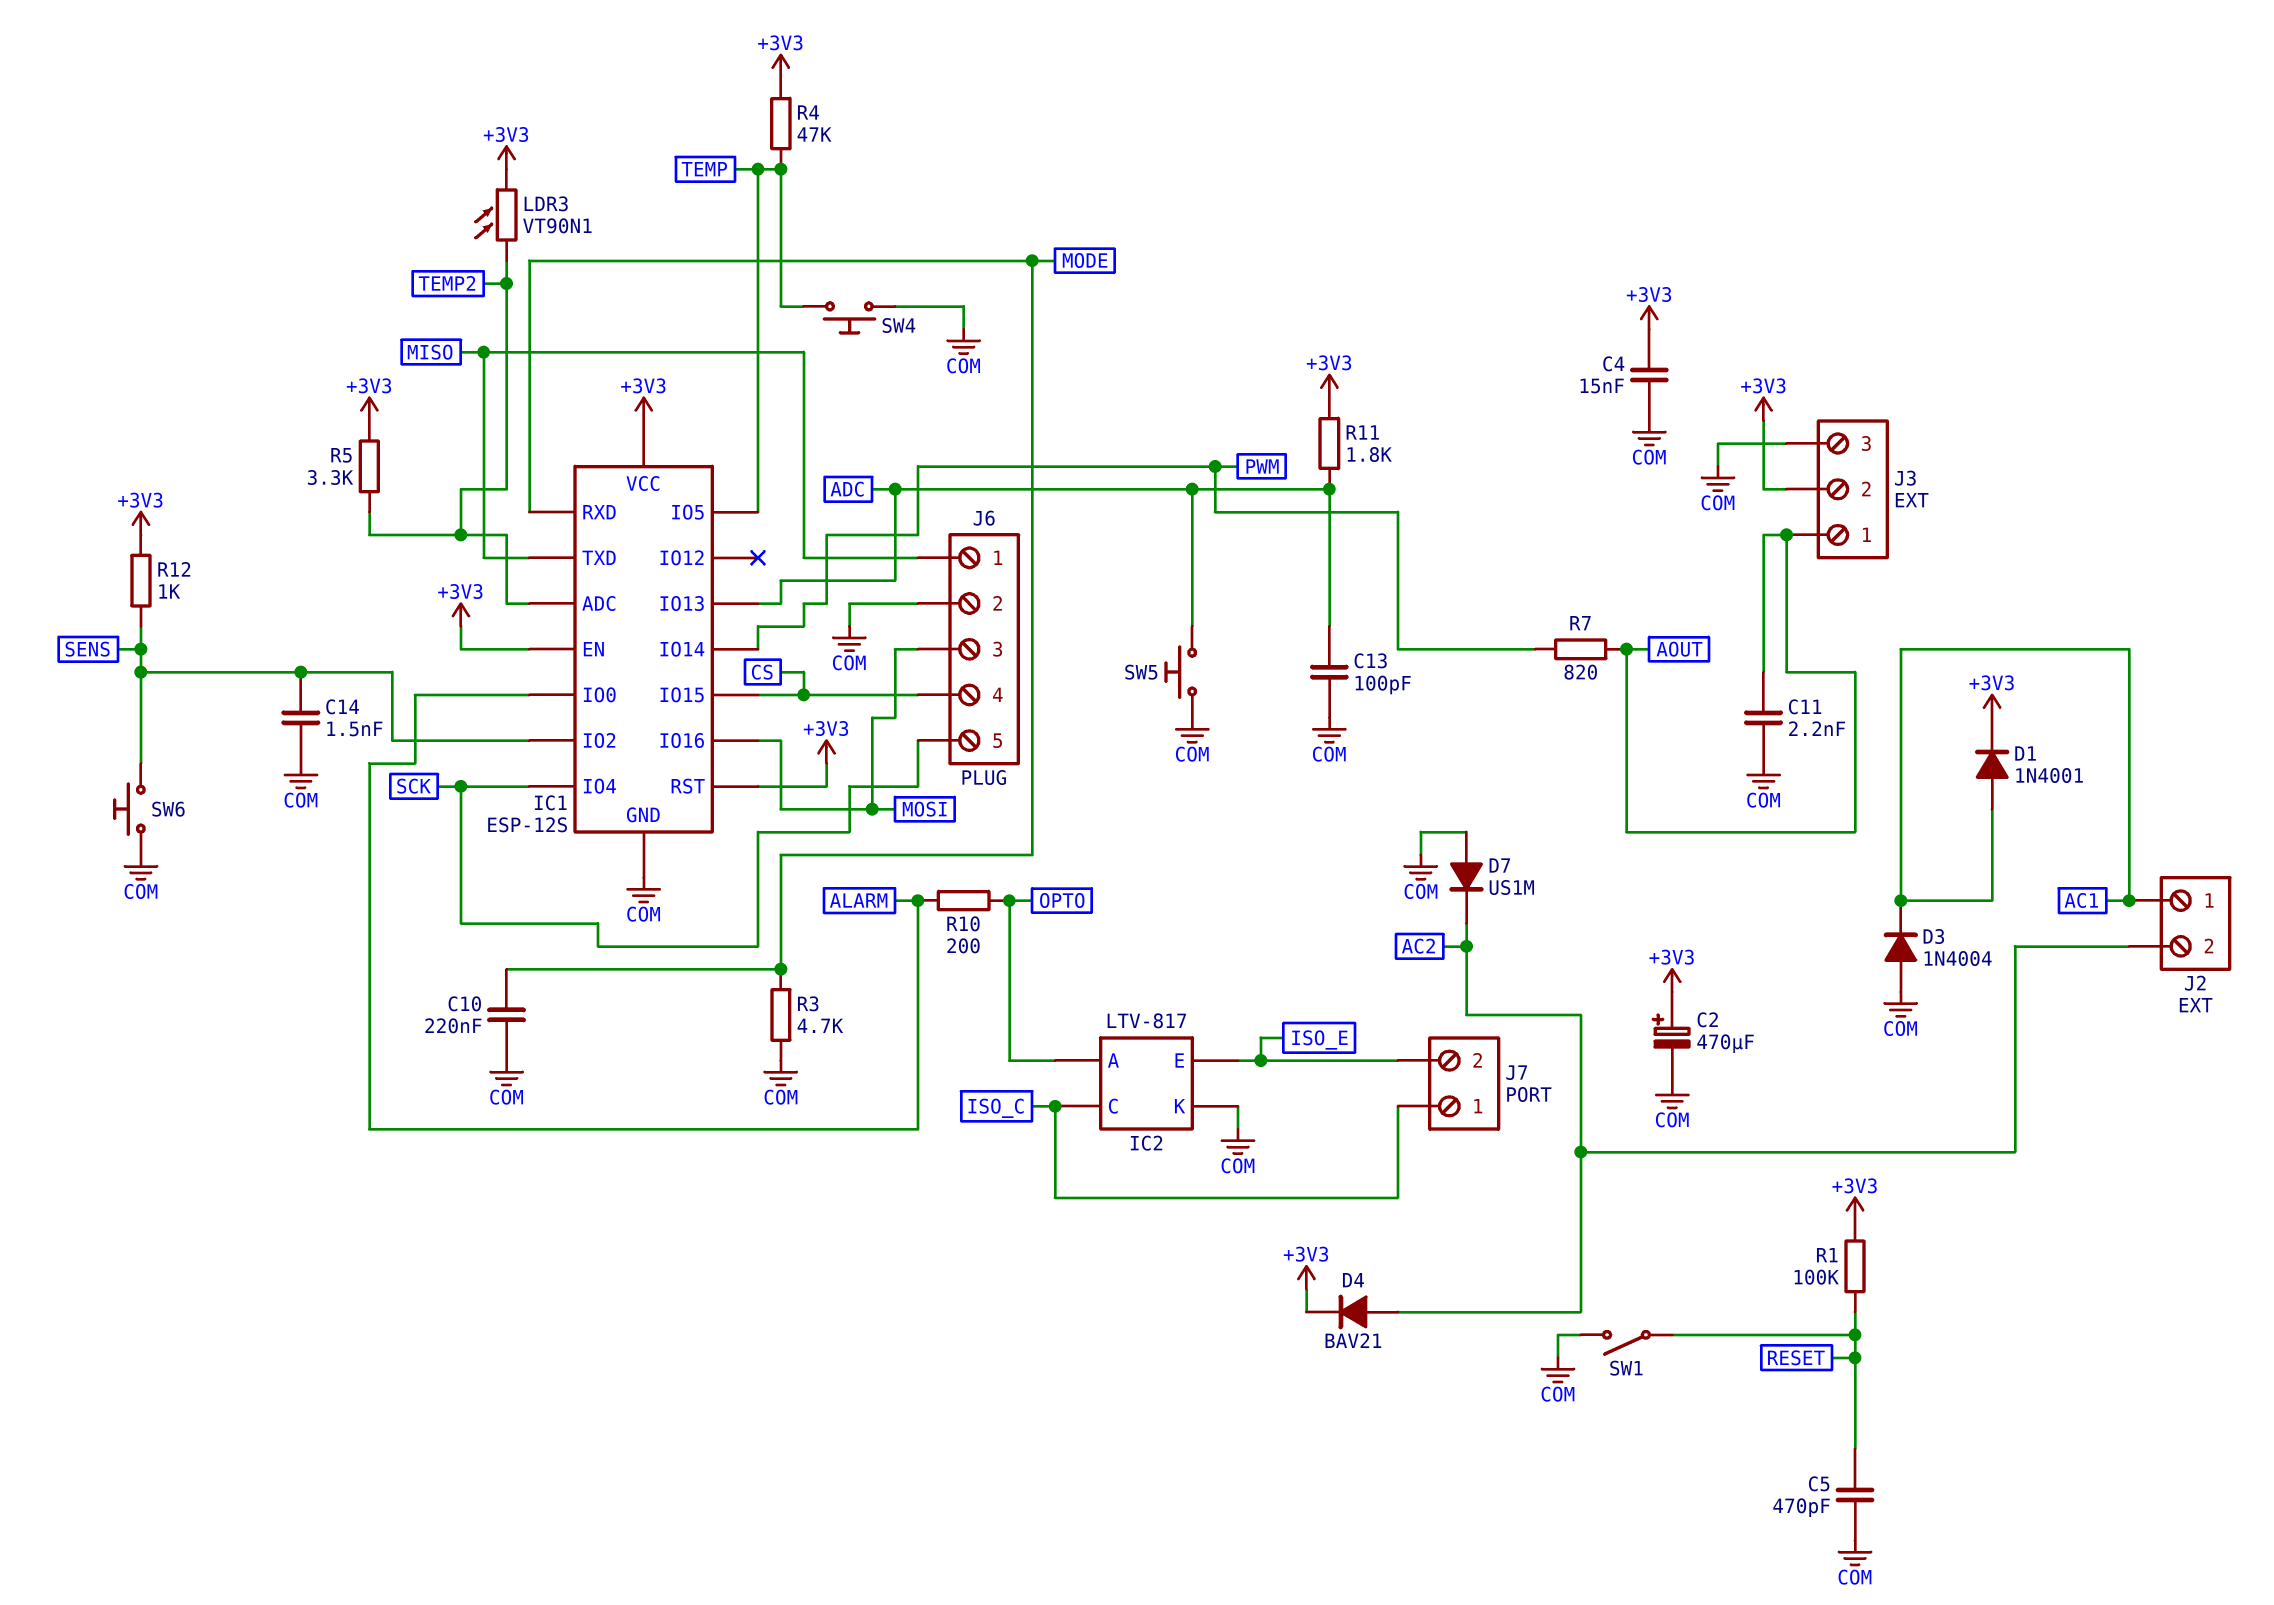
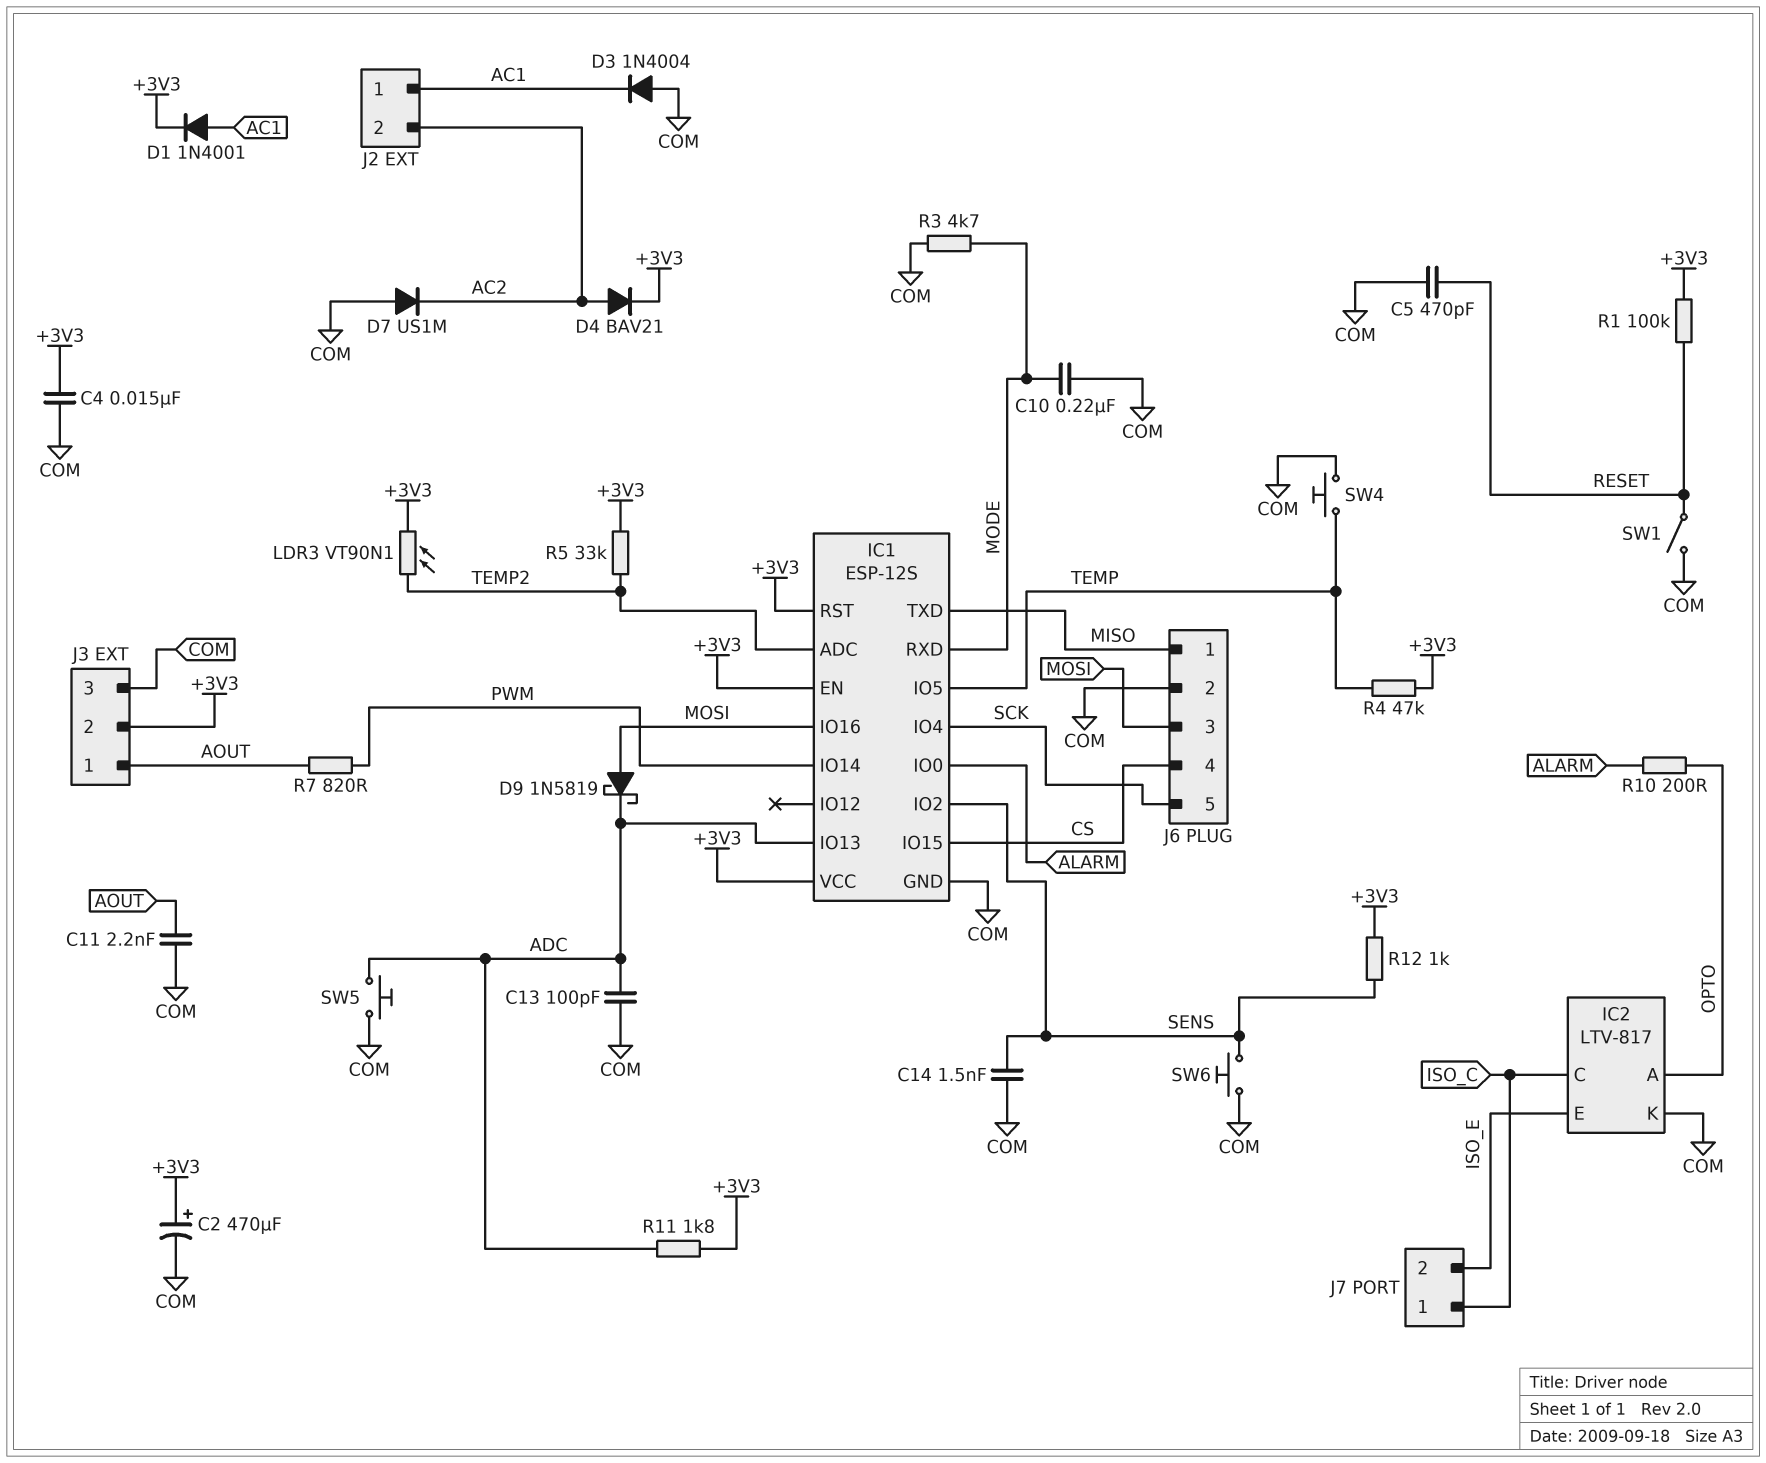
D9: none -> schottky 1N5819 (A MOSI, K ADC)
R5: 3.3k (+3V3, TEMP2) -> 33k (+3V3, TEMP2)

